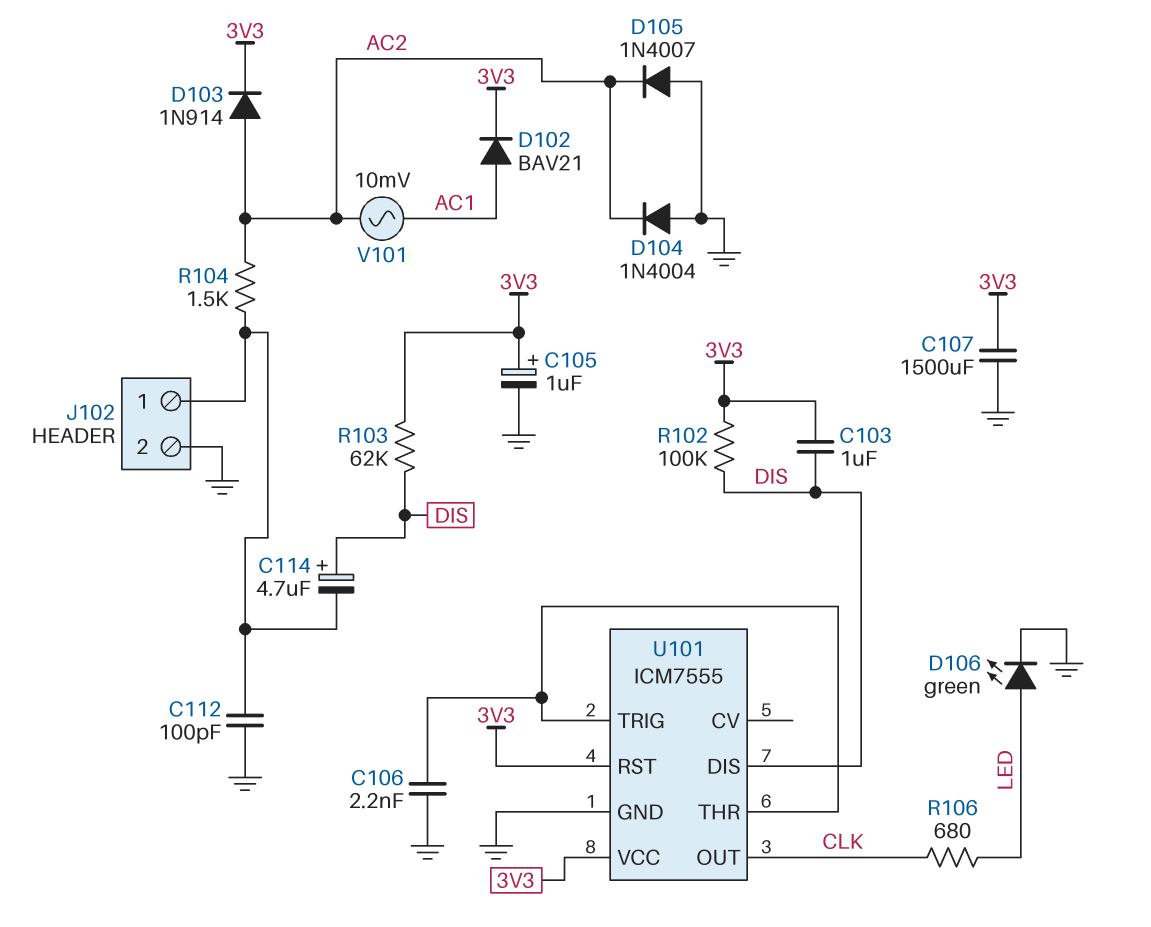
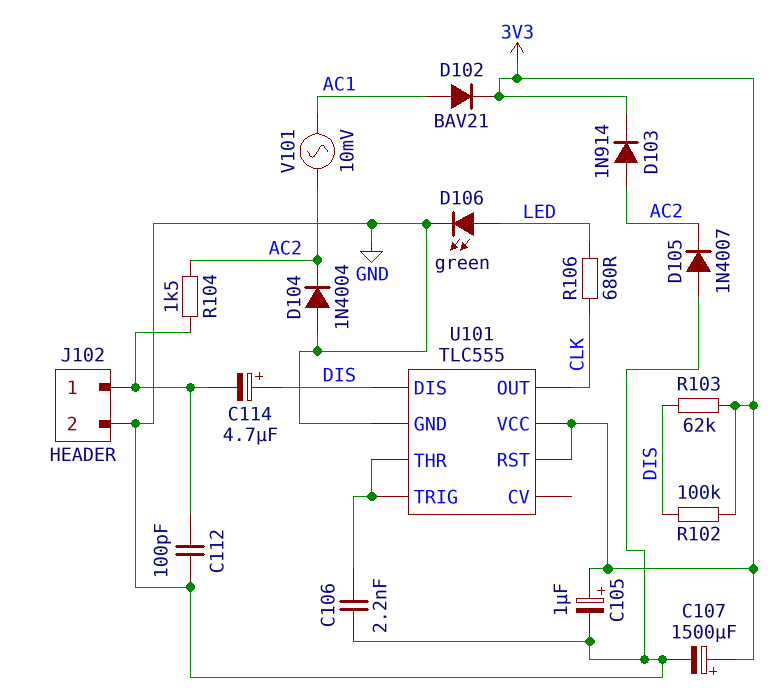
C103: 1uF (3V3, DIS) -> none
C107: 1500uF (3V3, GND) -> 1500uF (plus 3V3, minus GND)
U101: ICM7555 -> TLC555

